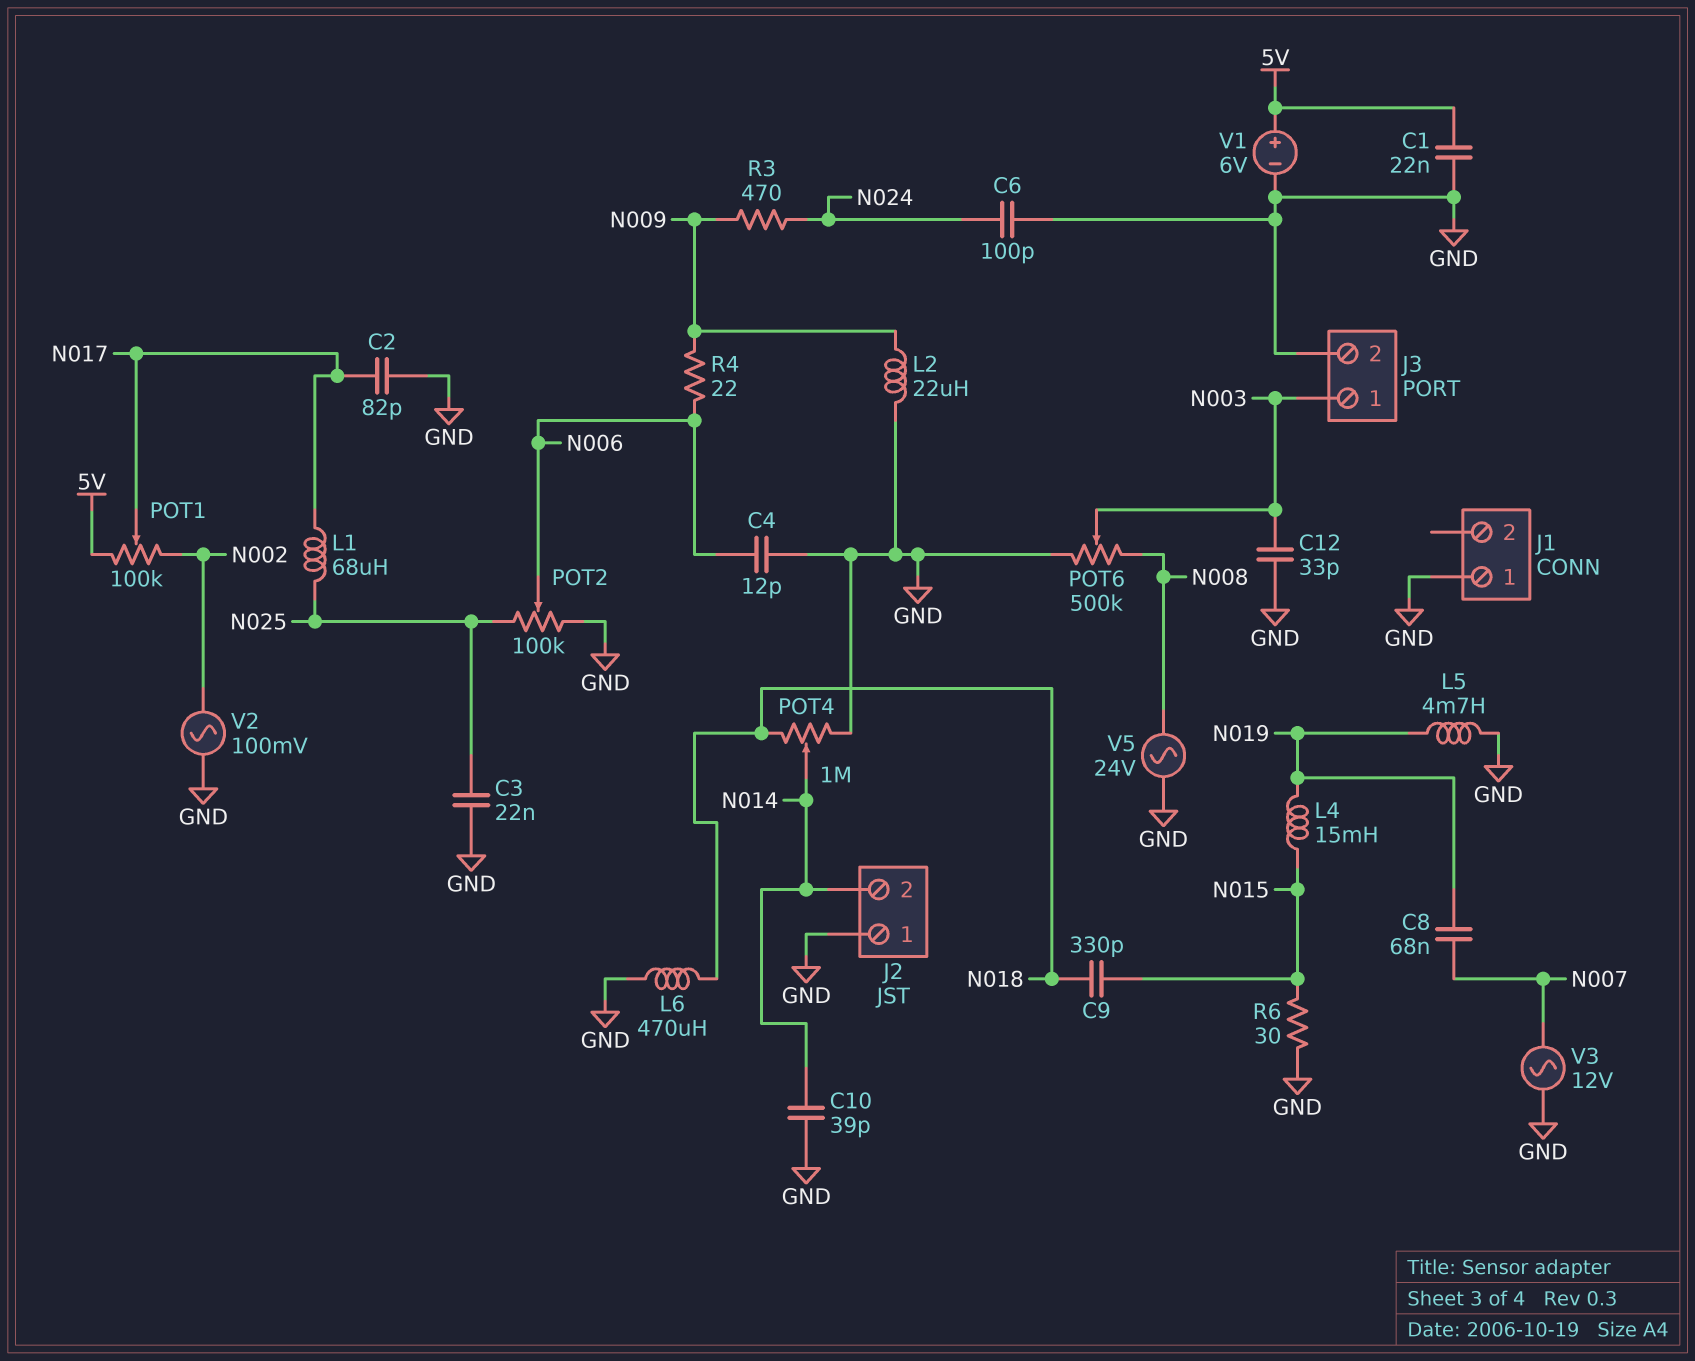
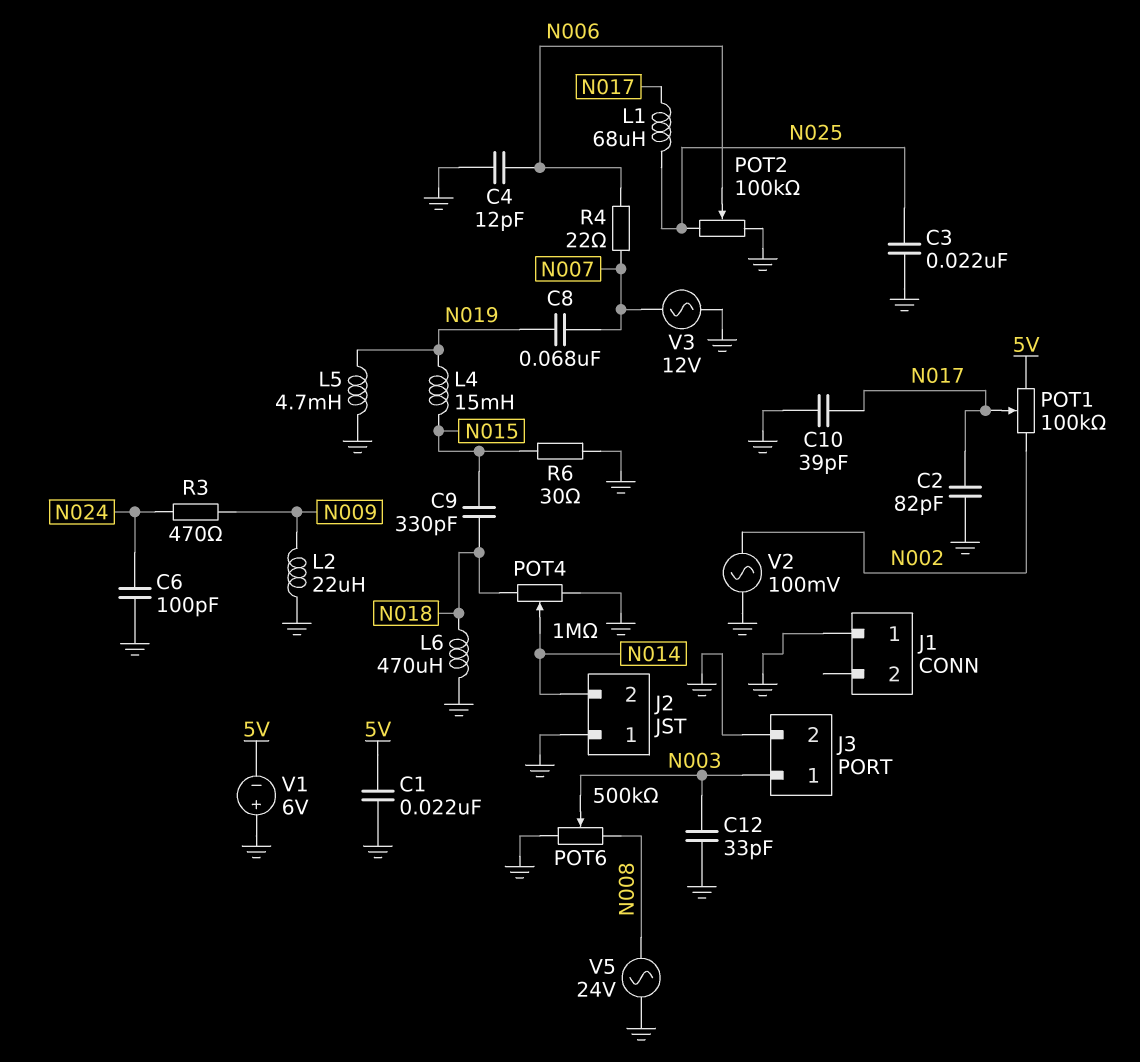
C10: 39pF (GND, N014) -> 39pF (GND, N017)
R4: 22 (N006, N009) -> 22 (N006, N007)
V1: 6V (plus 5V, minus GND) -> 6V (plus GND, minus 5V)

